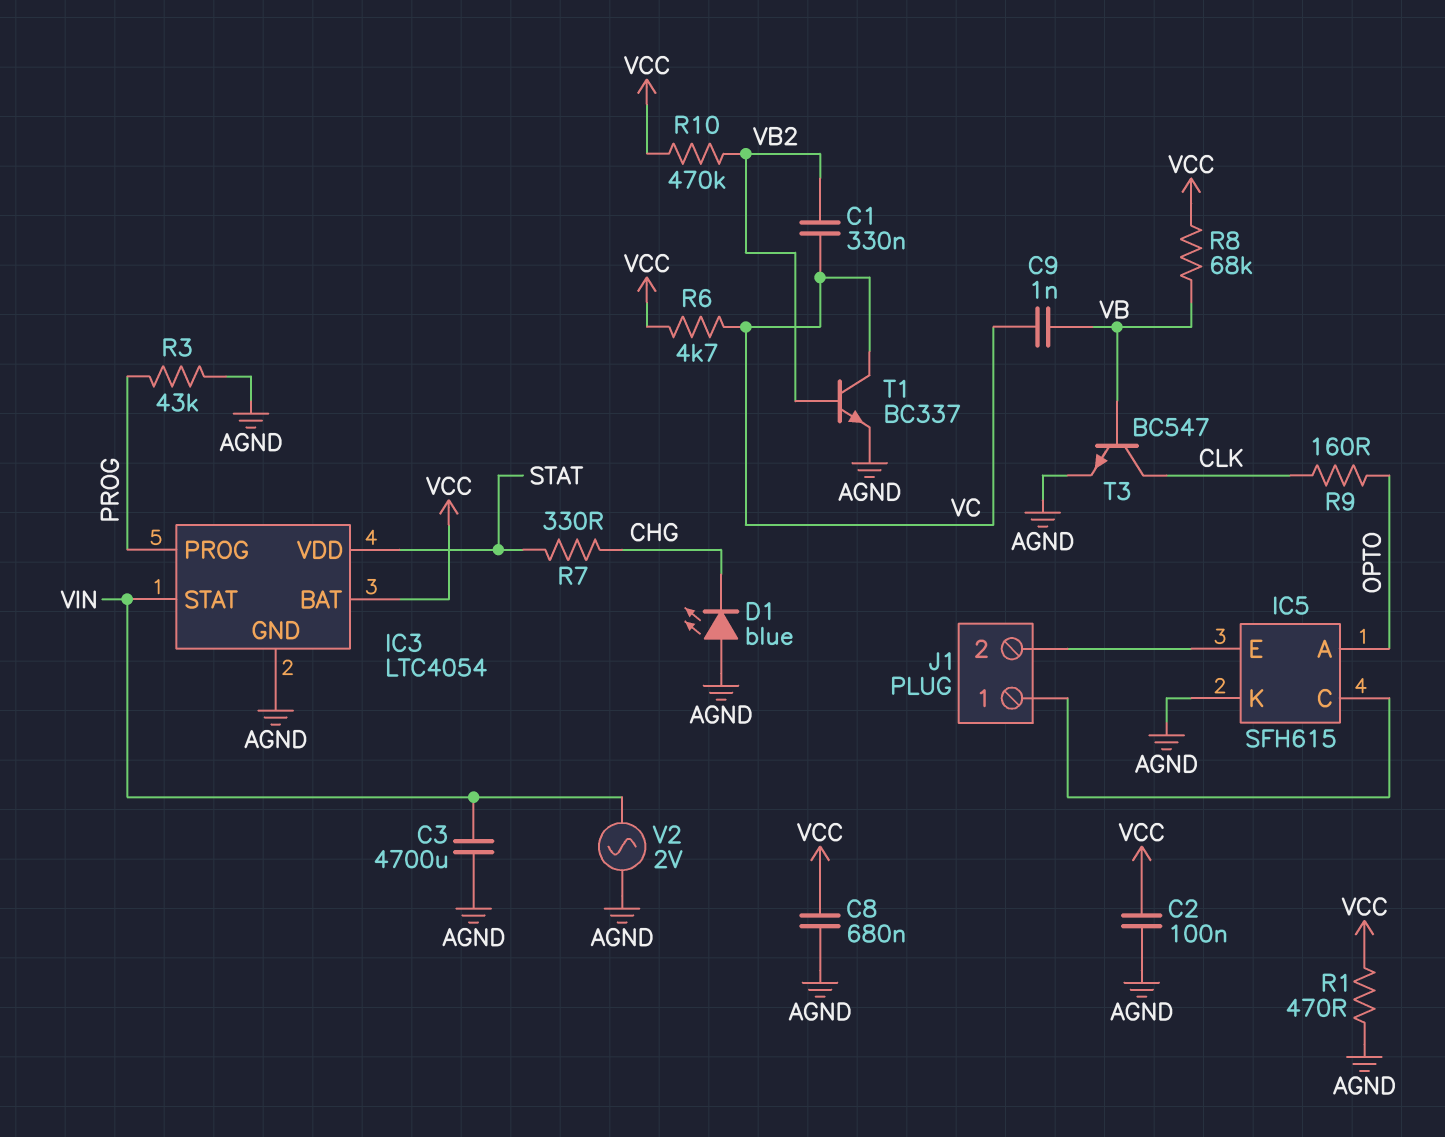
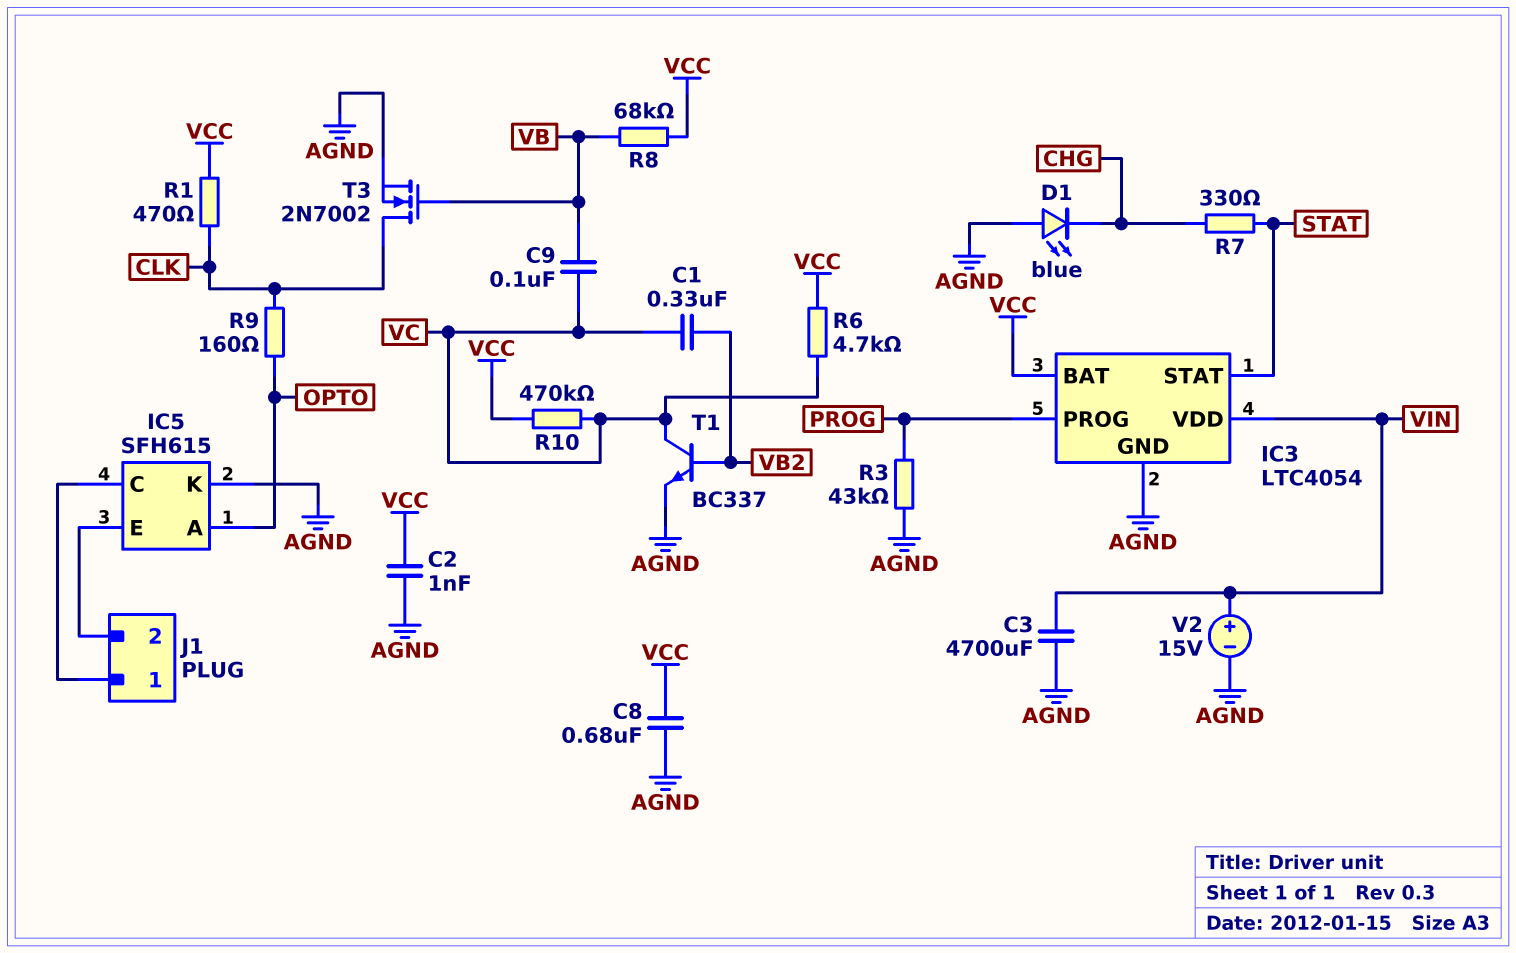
C2: 100nF (AGND, VCC) -> 1nF (AGND, VCC)
C9: 1nF (VB, VC) -> 100nF (VB, VC)
IC3 pin STAT: VIN -> STAT
IC3 pin VDD: STAT -> VIN
R1: 470 (AGND, VCC) -> 470 (CLK, VCC)
R10: 470k (VB2, VCC) -> 470k (VC, VCC)
T3: NPN BC547 (B VB, C CLK, E AGND) -> NMOS 2N7002 (G VB, D CLK, S AGND)
V2: AC 2V (AGND, VIN) -> 15V (plus VIN, minus AGND)

